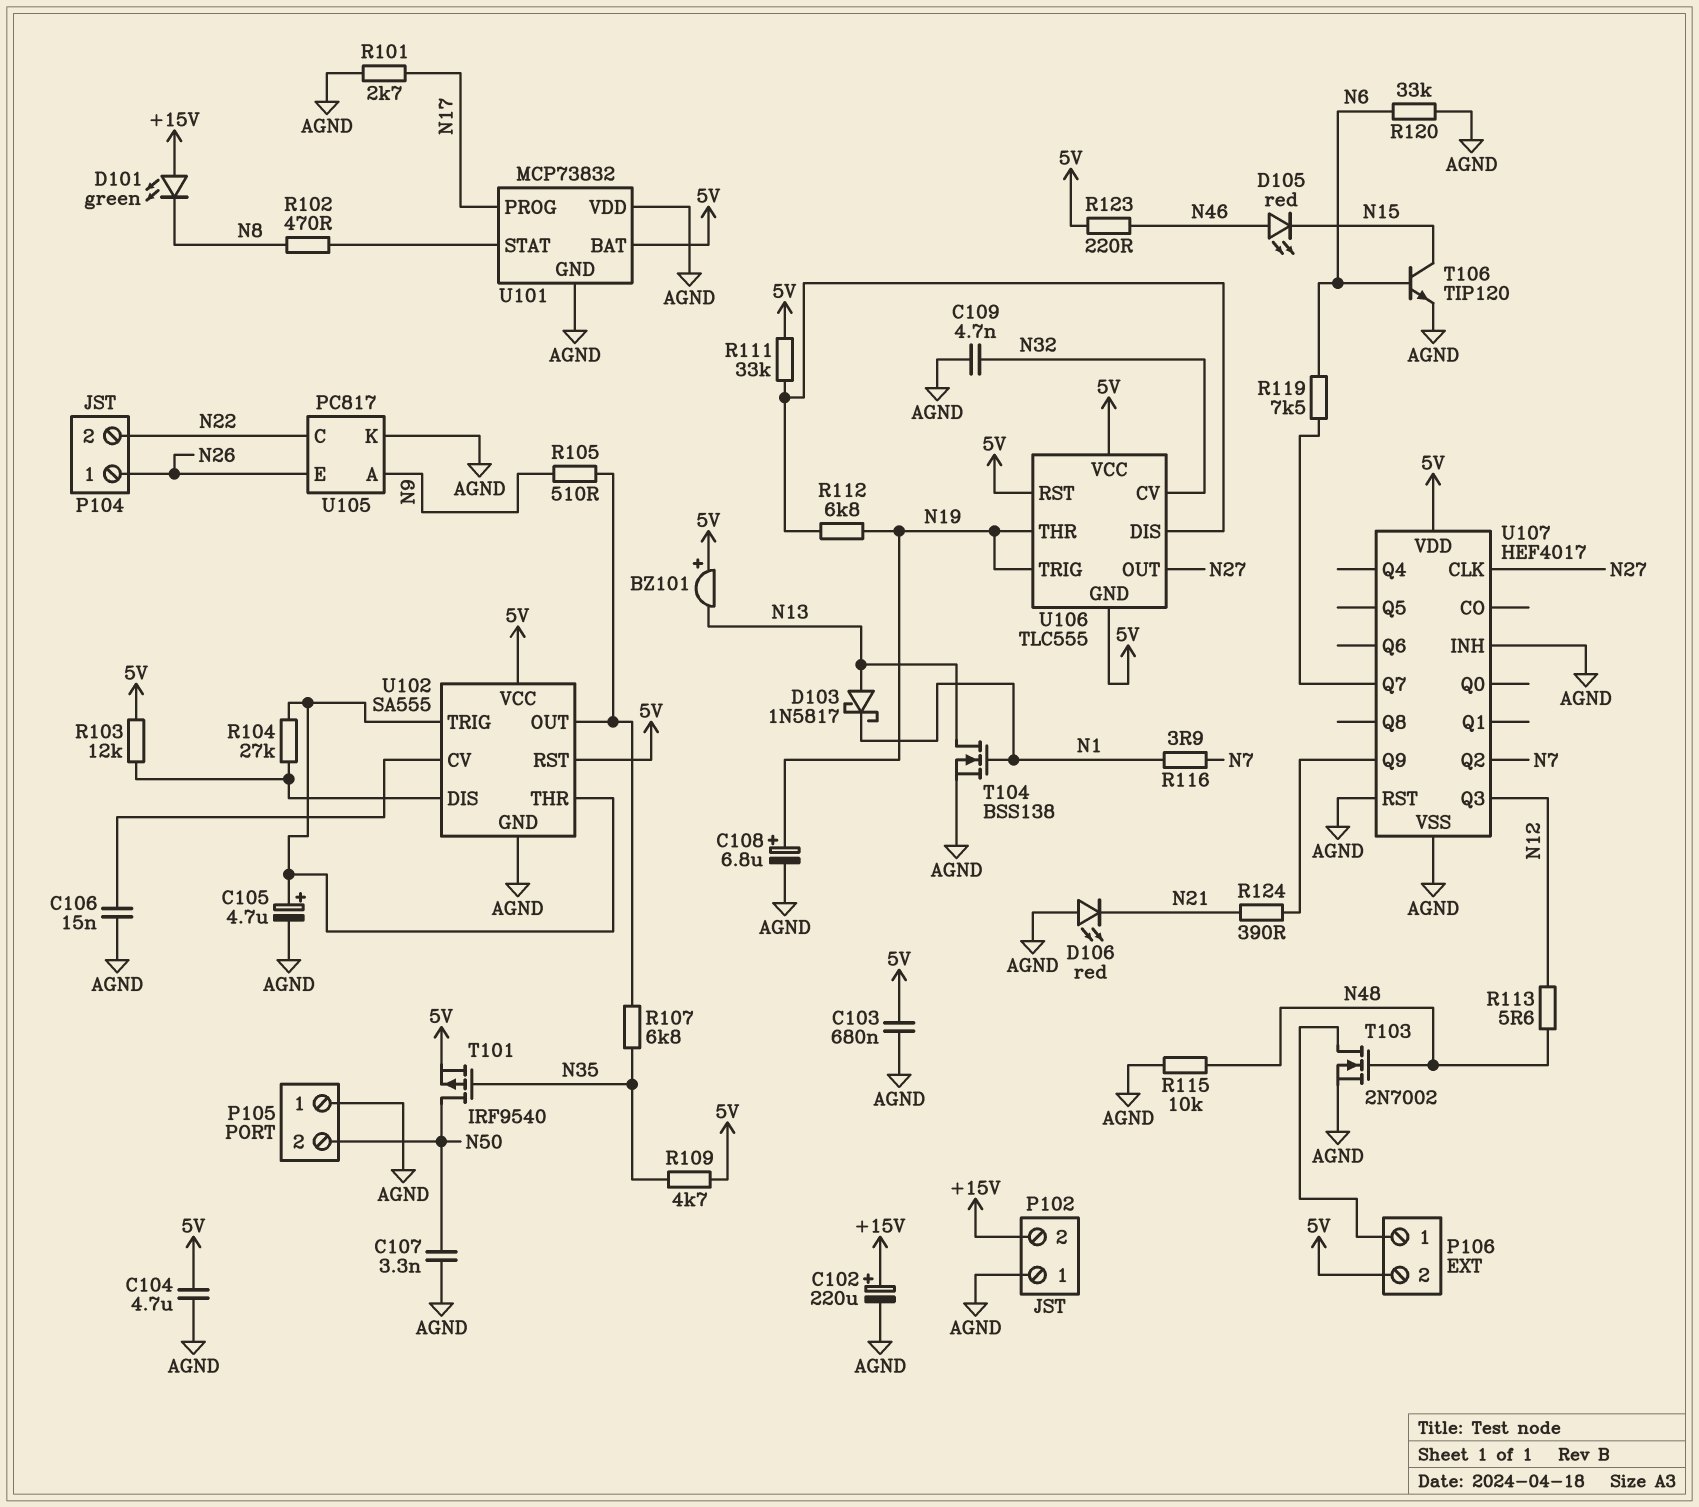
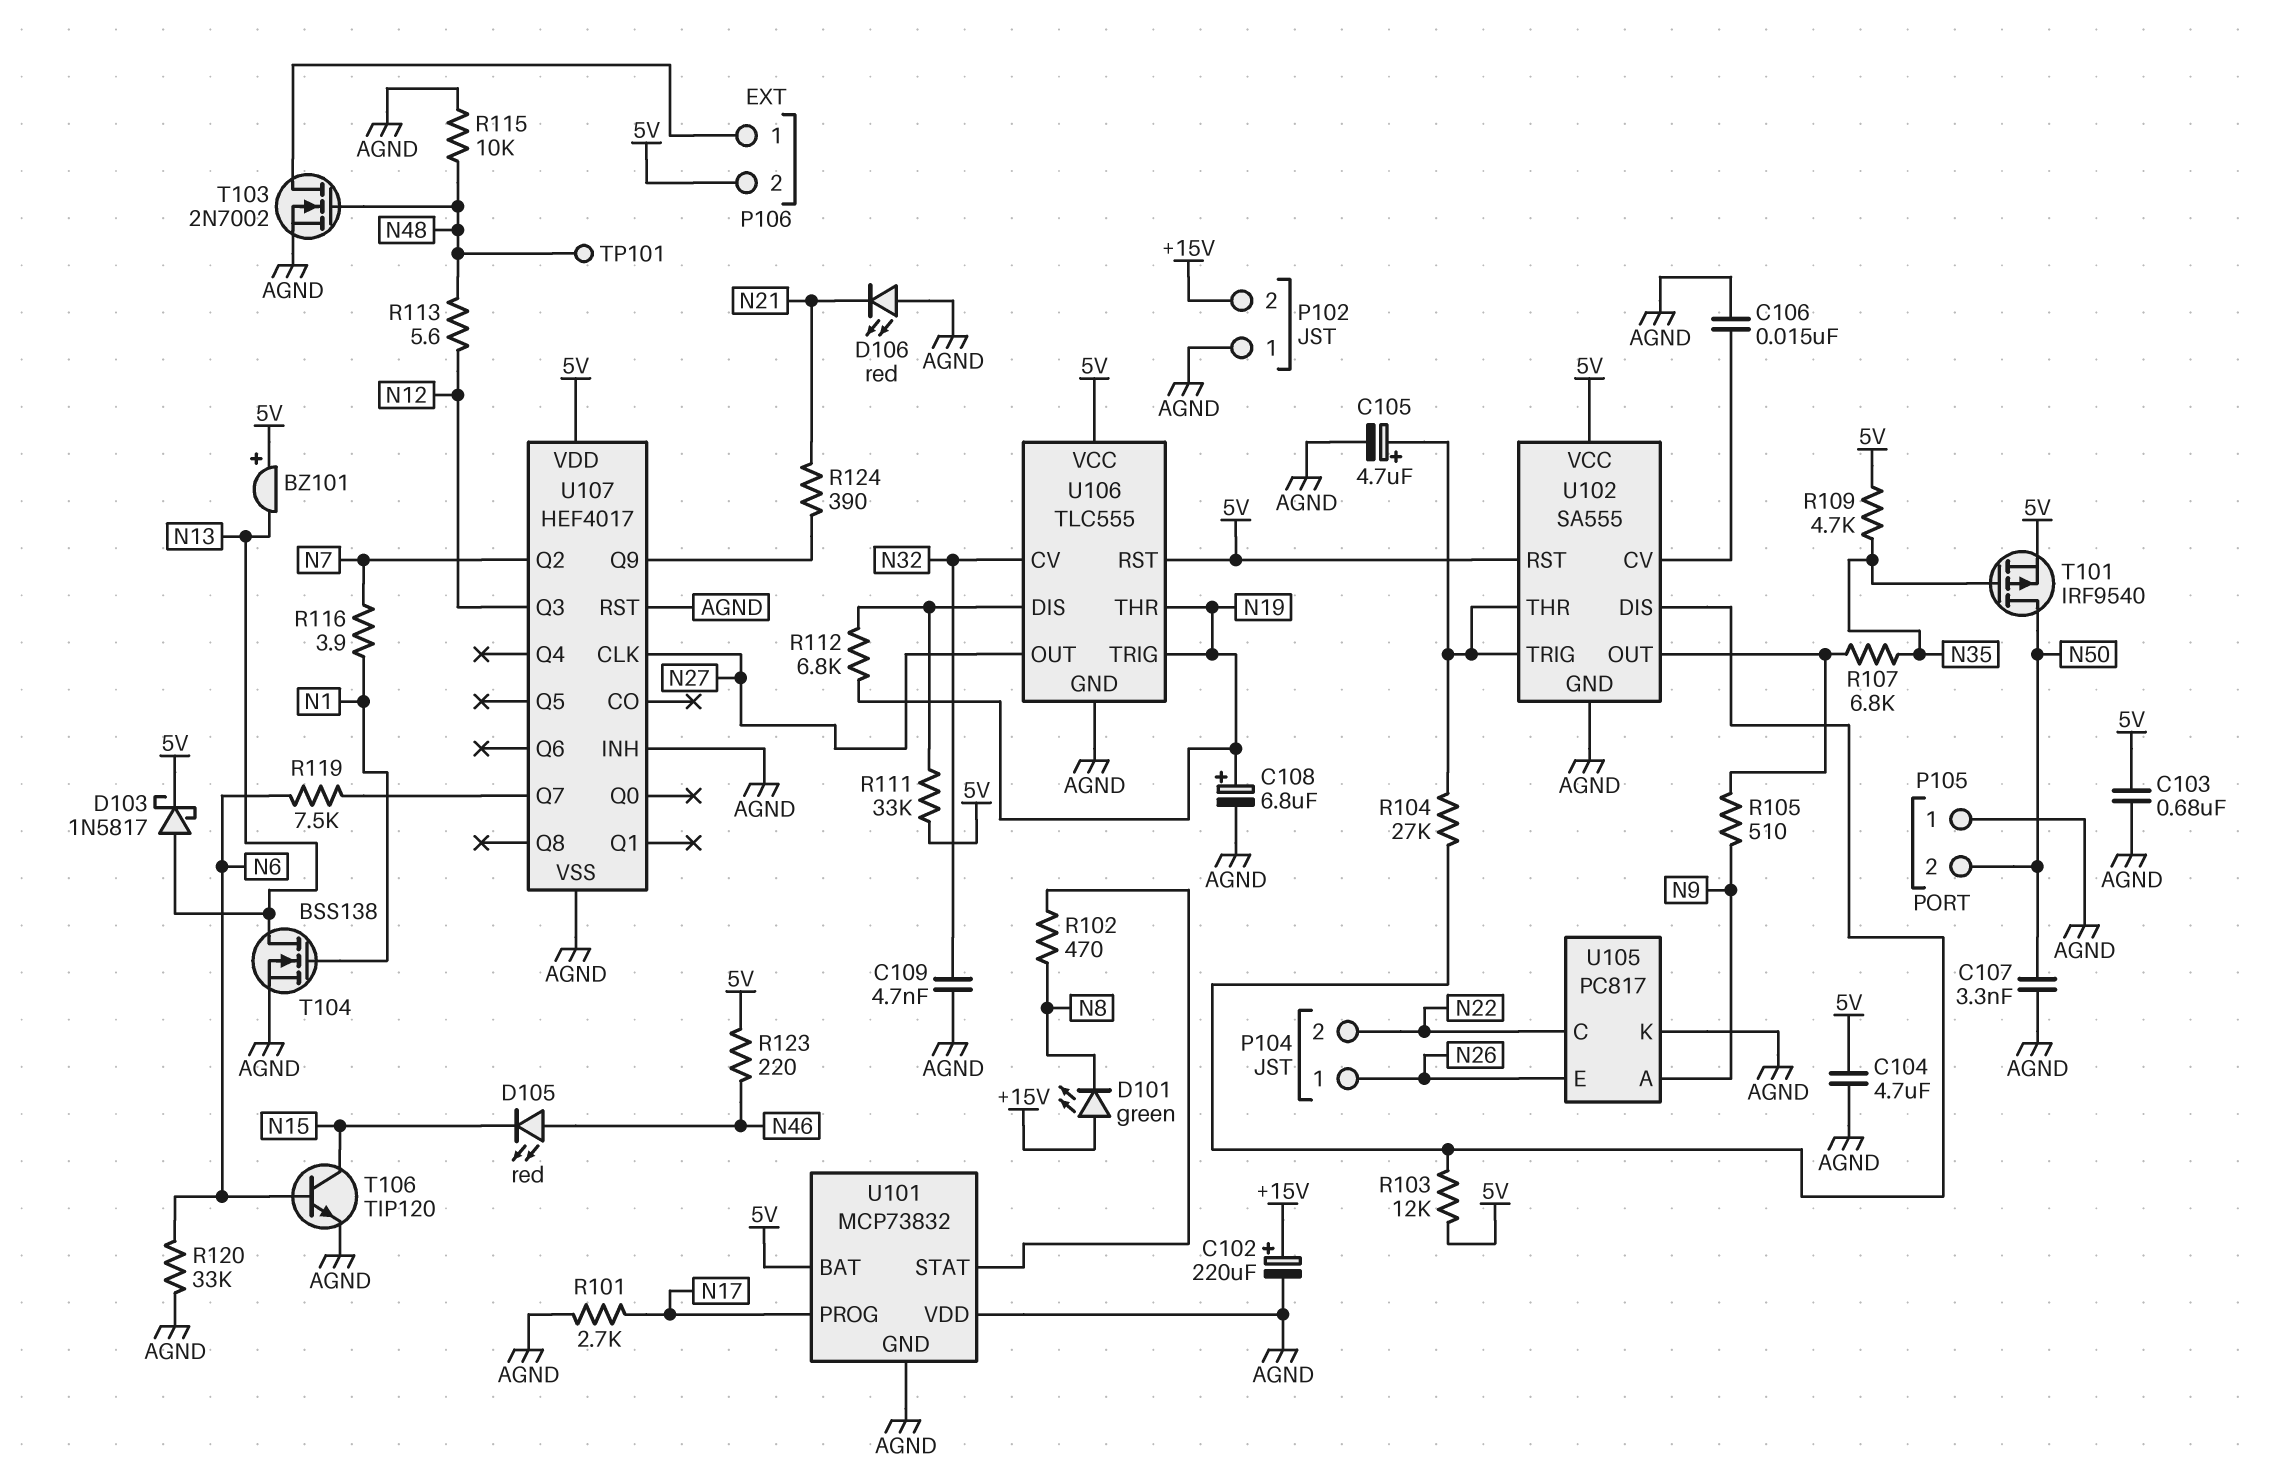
D103: schottky 1N5817 (A N13, K N1) -> schottky 1N5817 (A N13, K 5V)
TP101: none -> test point (N48)
U106 pin GND: 5V -> AGND

